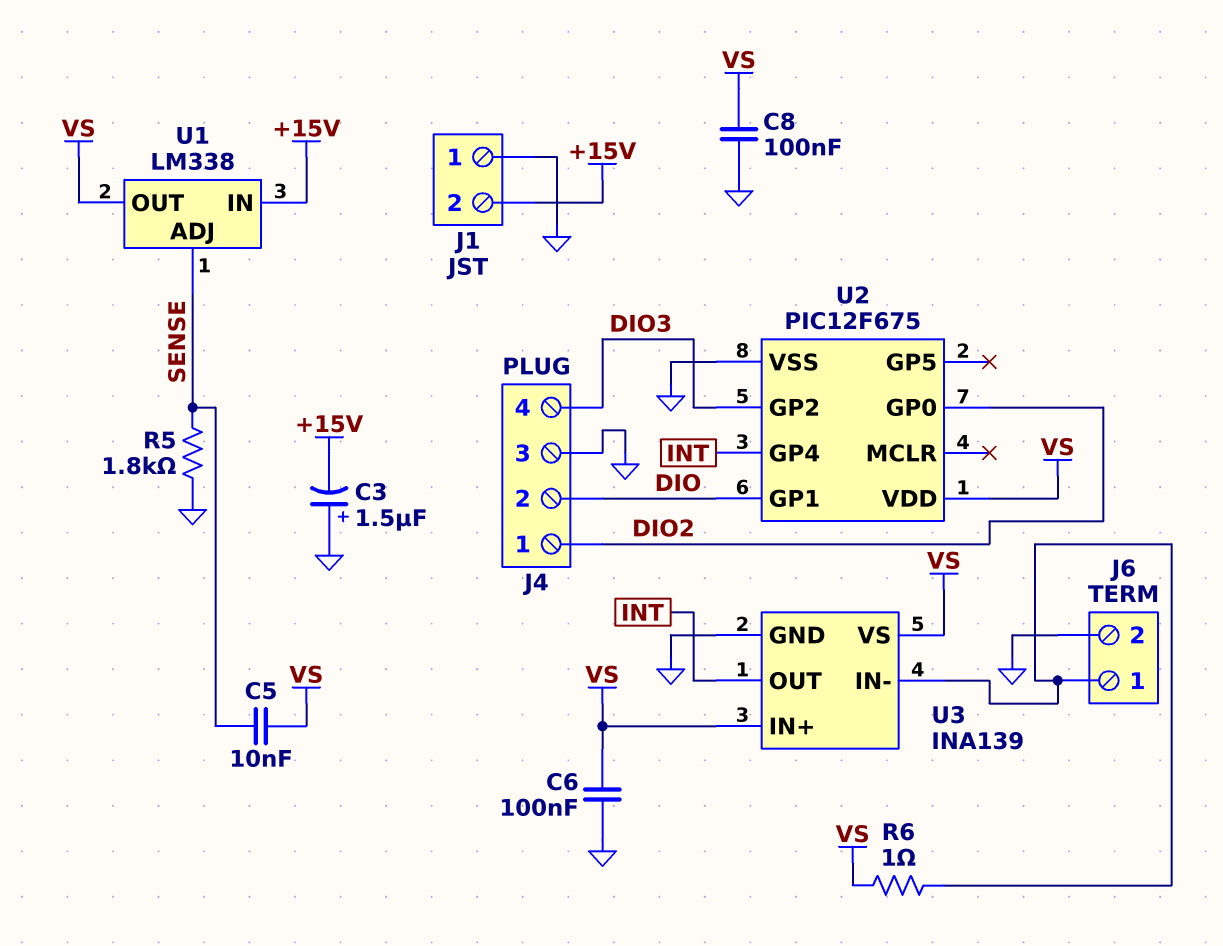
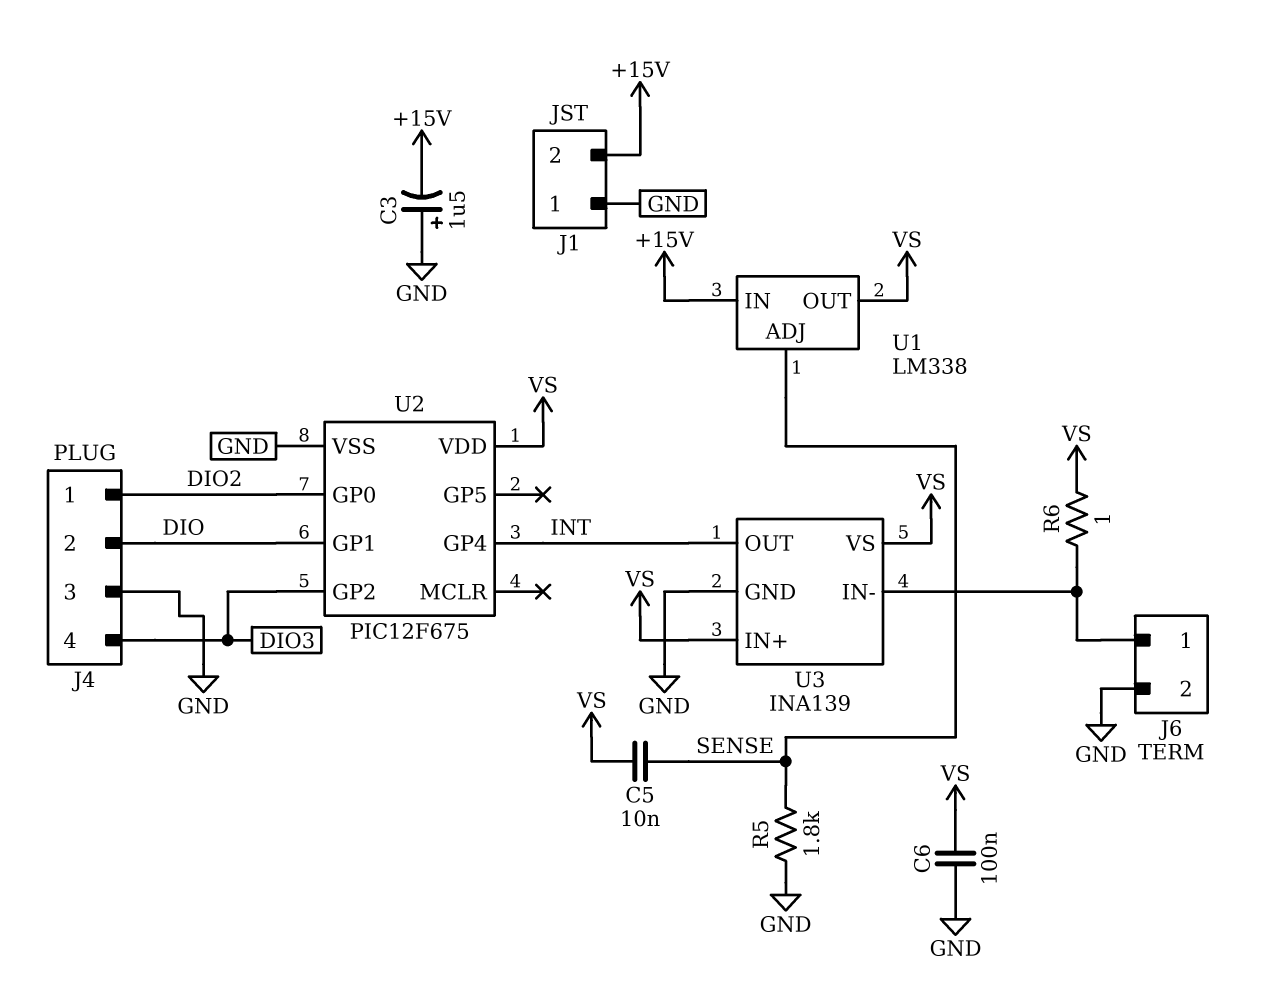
C8: 100nF (GND, VS) -> none

